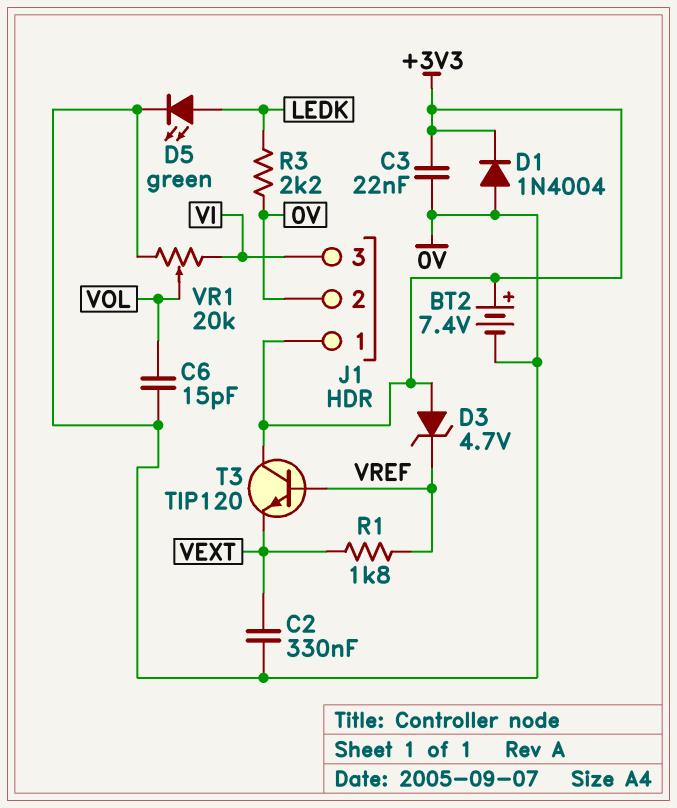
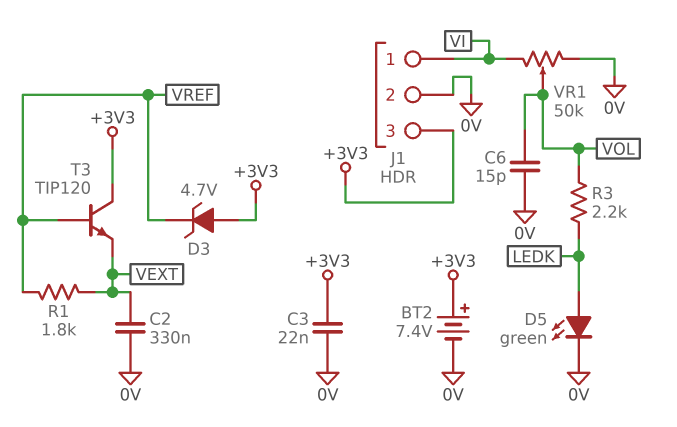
D1: diode 1N4004 (A 0V, K +3V3) -> none
J1 pin 1: +3V3 -> VI
J1 pin 3: VI -> +3V3
R3: 2.2k (0V, LEDK) -> 2.2k (LEDK, VOL)
VR1: 20k (0V, VI, wiper VOL) -> 50k (0V, VI, wiper VOL)

